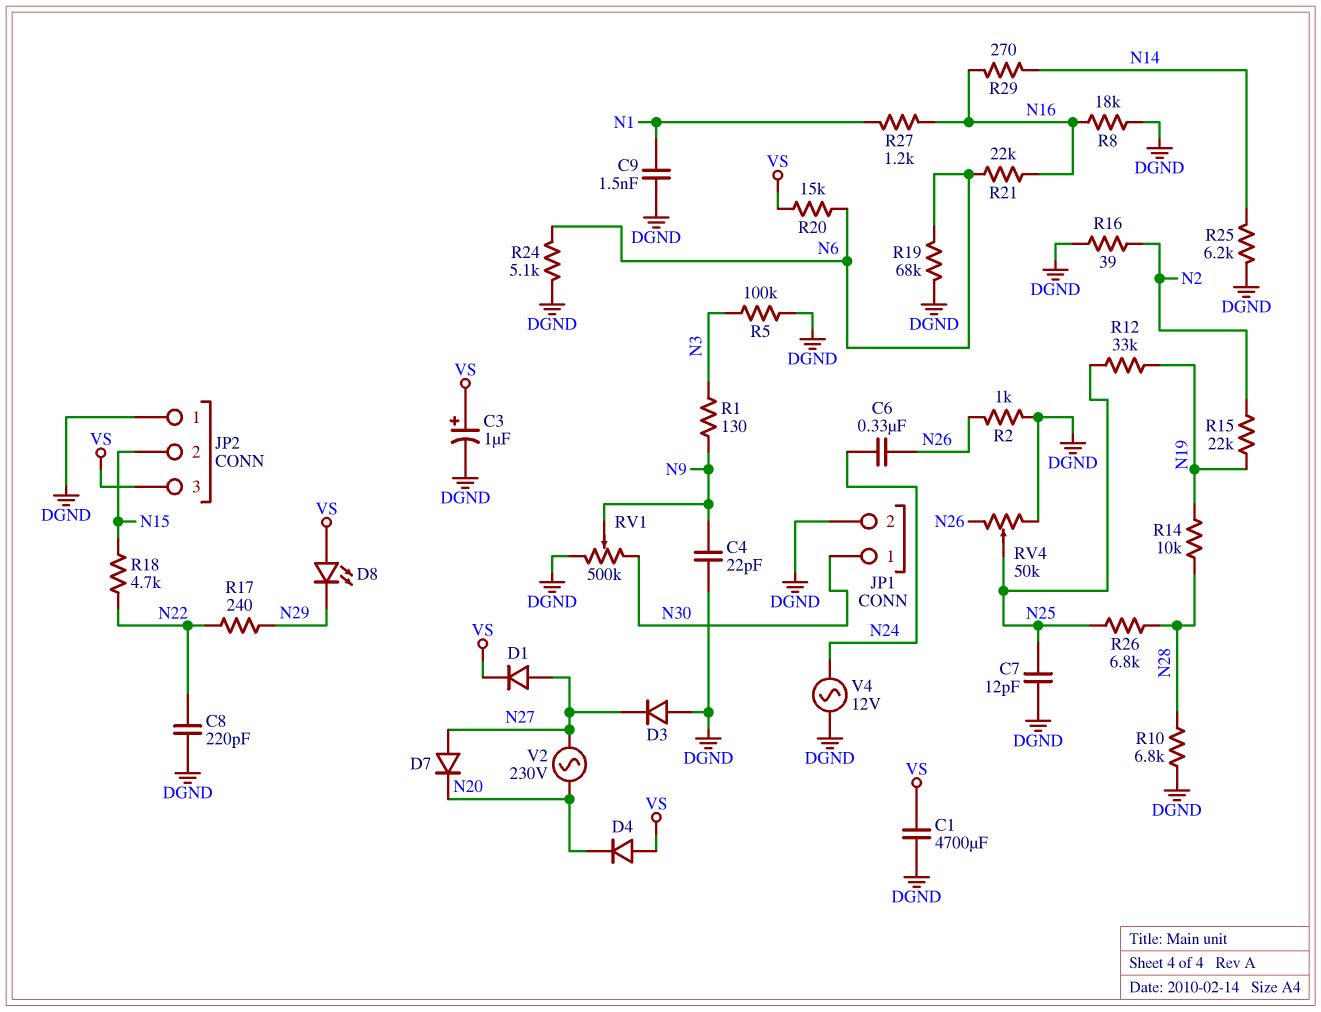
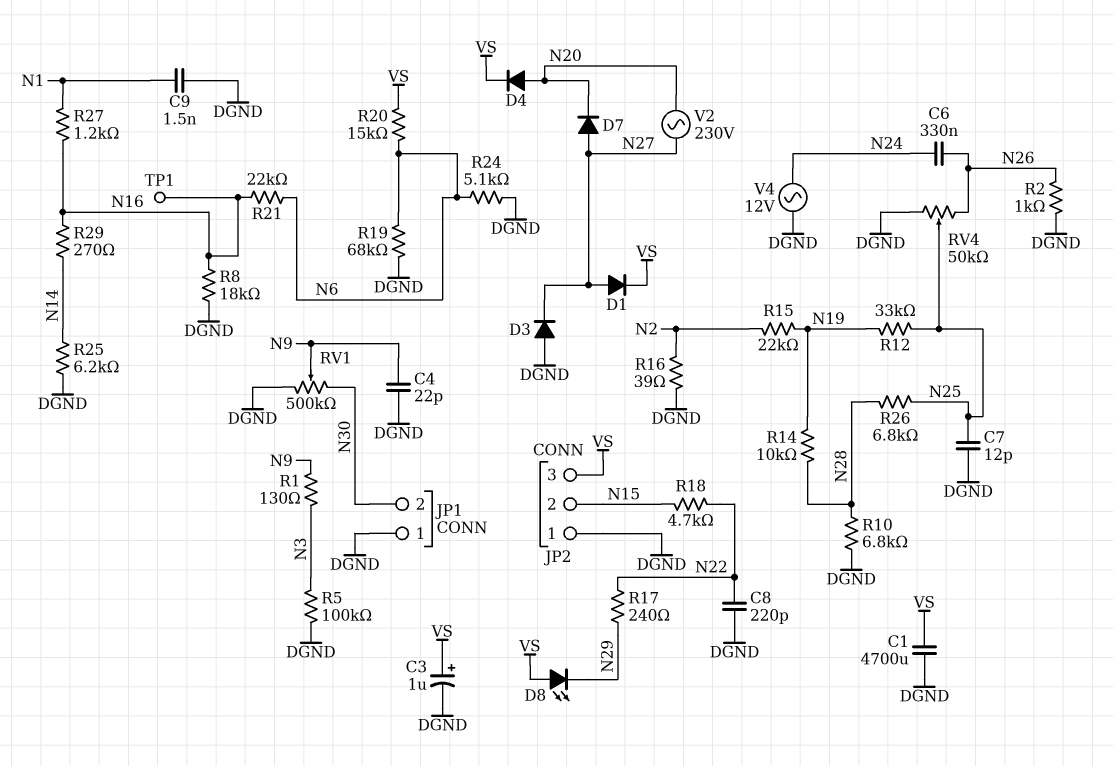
D4: diode (A VS, K N20) -> diode (A N20, K VS)
JP1 pin 1: N30 -> DGND
JP1 pin 2: DGND -> N30
TP1: none -> test point (N16)

